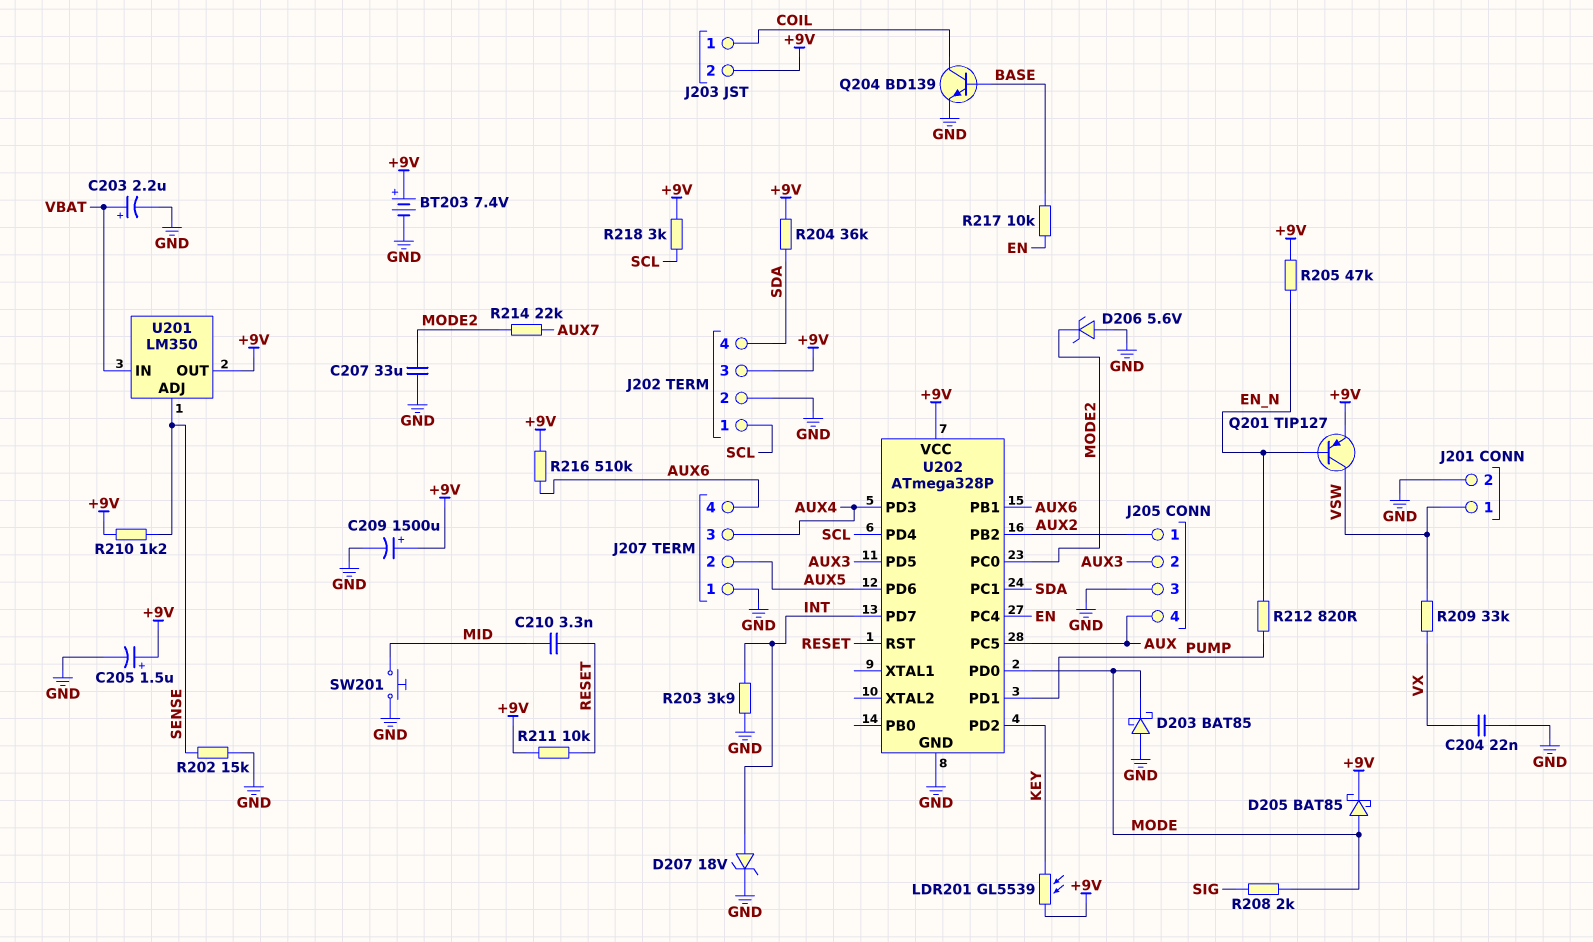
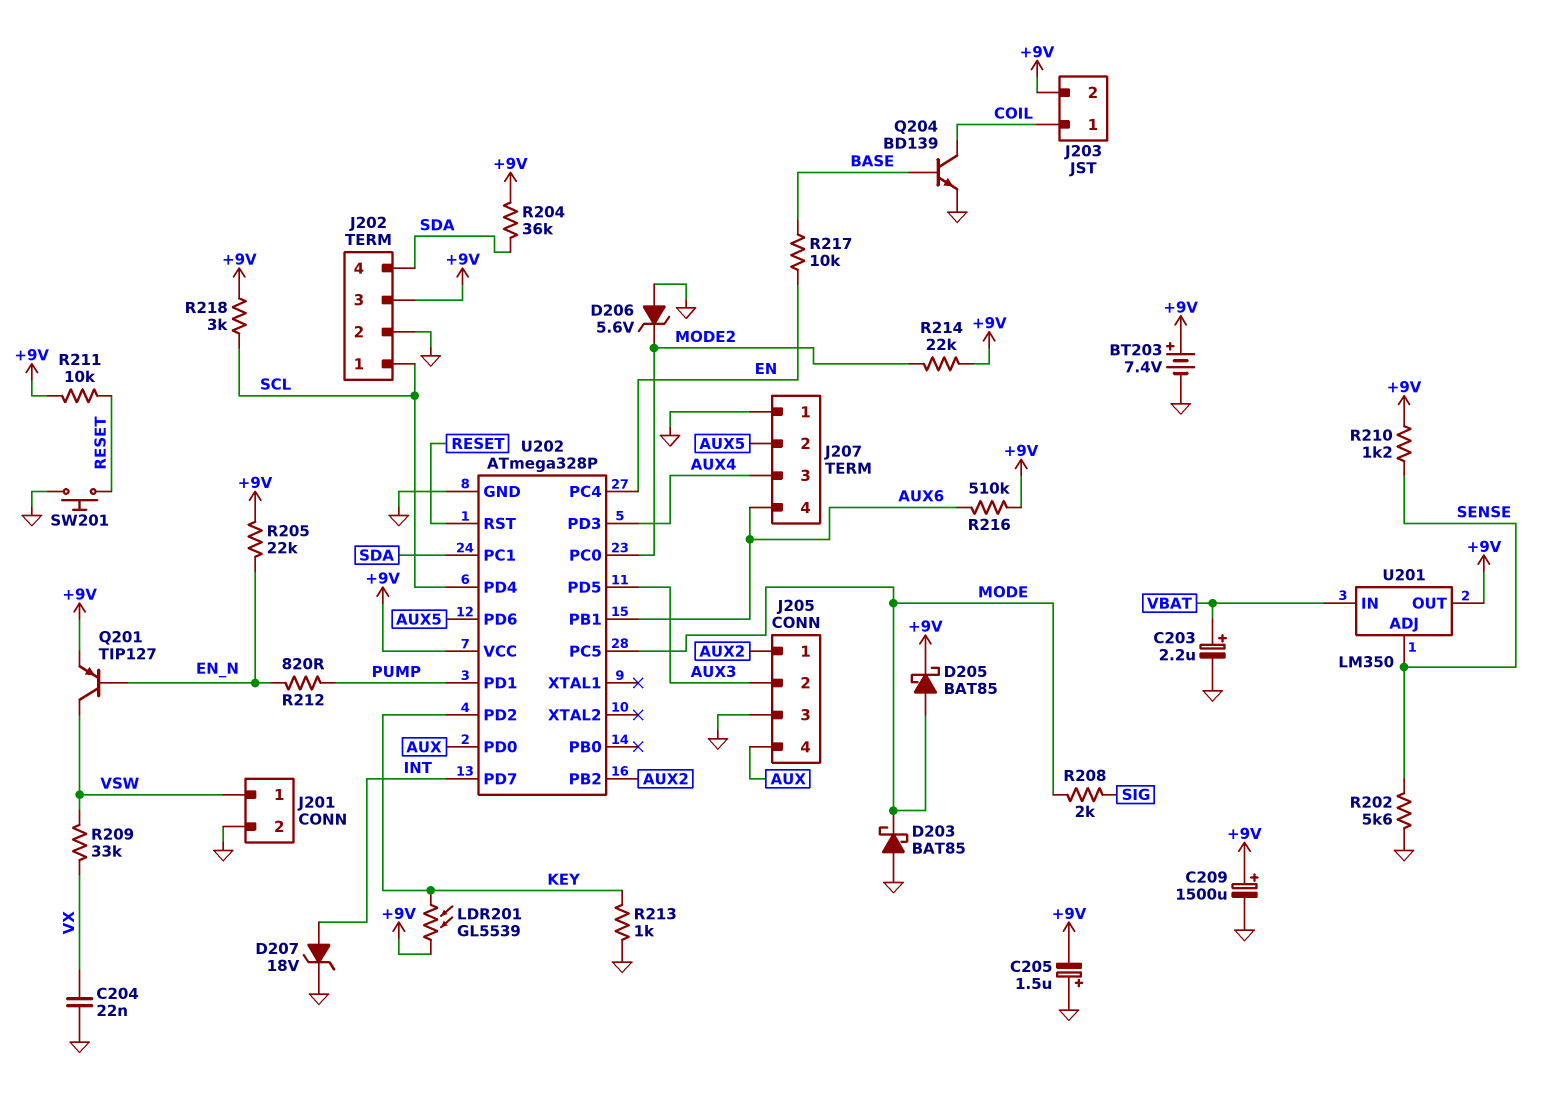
C205: 1.5uF (plus +9V, minus GND) -> 1.5uF (plus GND, minus +9V)
C207: 33uF (GND, MODE2) -> none
C210: 3.3nF (MID, RESET) -> none
R202: 15k (GND, SENSE) -> 5.6k (GND, SENSE)
R203: 3.9k (GND, INT) -> none
R205: 47k (+9V, EN_N) -> 22k (+9V, EN_N)
R213: none -> 1k (GND, KEY)
R214: 22k (AUX7, MODE2) -> 22k (+9V, MODE2)
SW201: button (GND, MID) -> button (GND, RESET)
U202 pin PC5: AUX -> MODE
U202 pin PD0: MODE -> AUX

